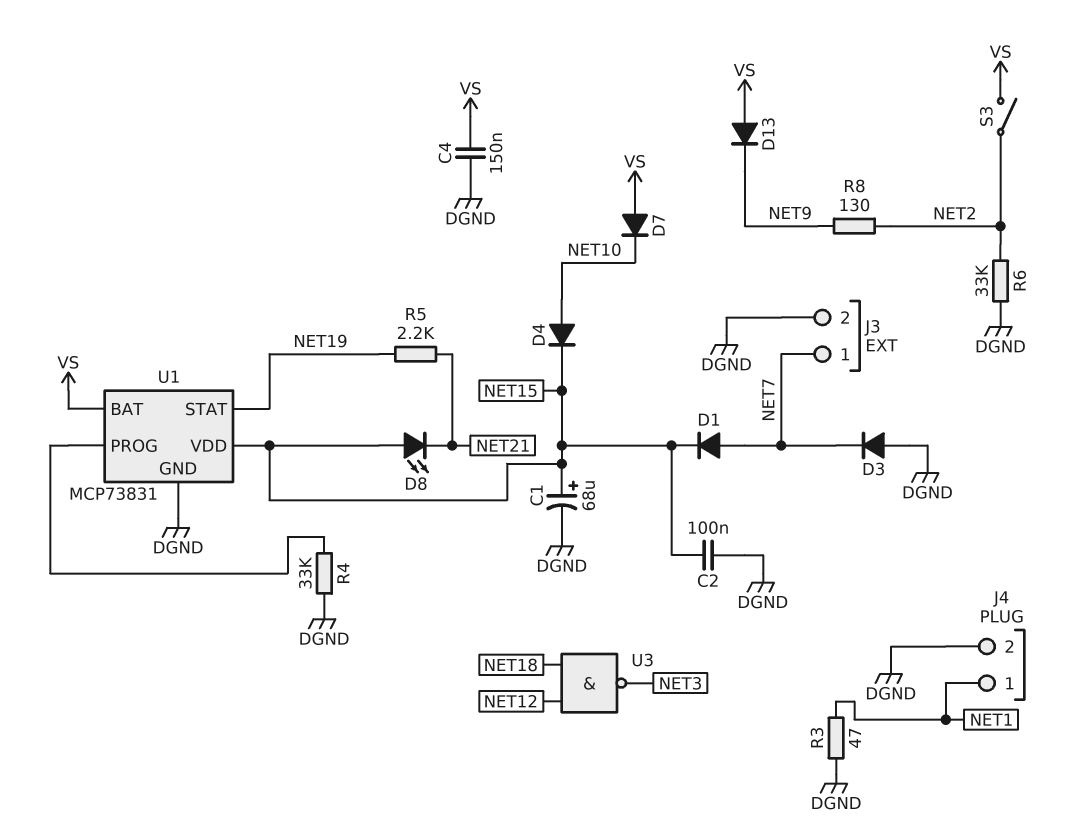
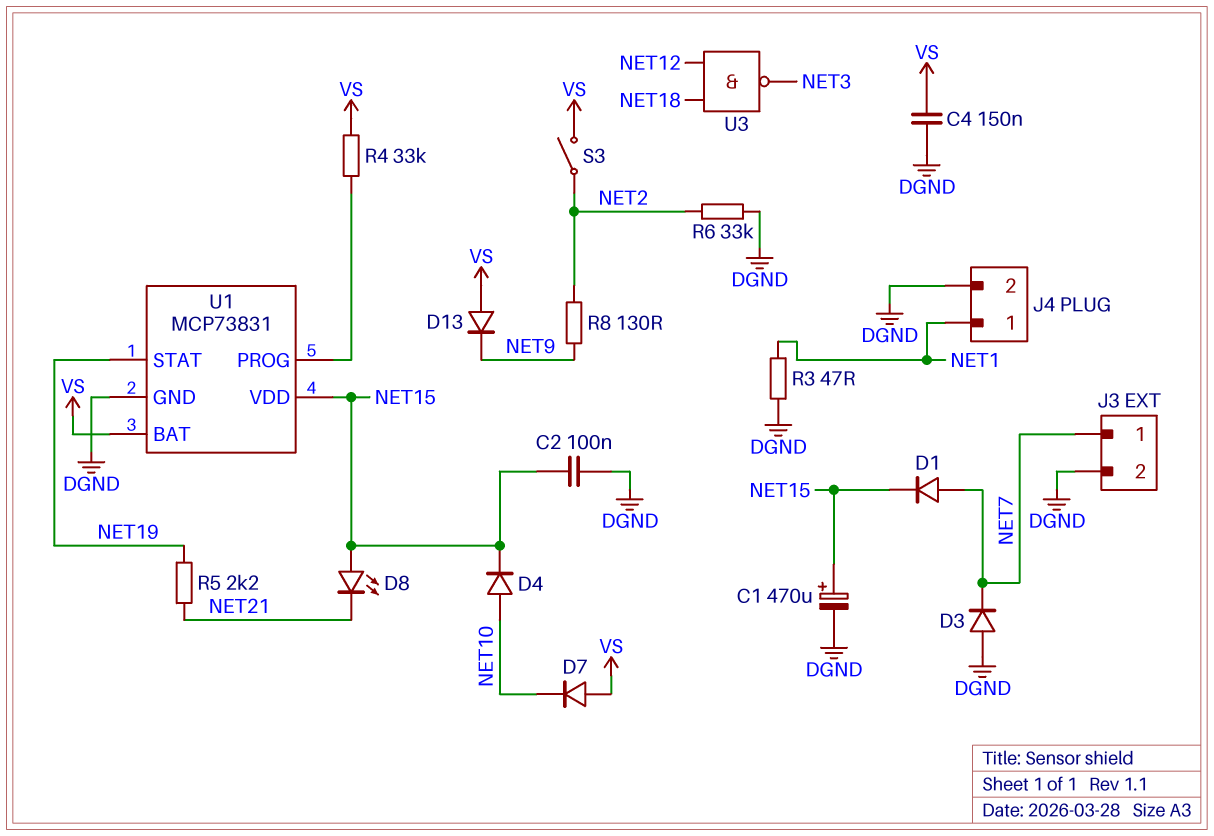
C1: 68uF (plus NET15, minus DGND) -> 470uF (plus NET15, minus DGND)
R4: 33k (DGND, U1/PROG) -> 33k (U1/PROG, VS)

